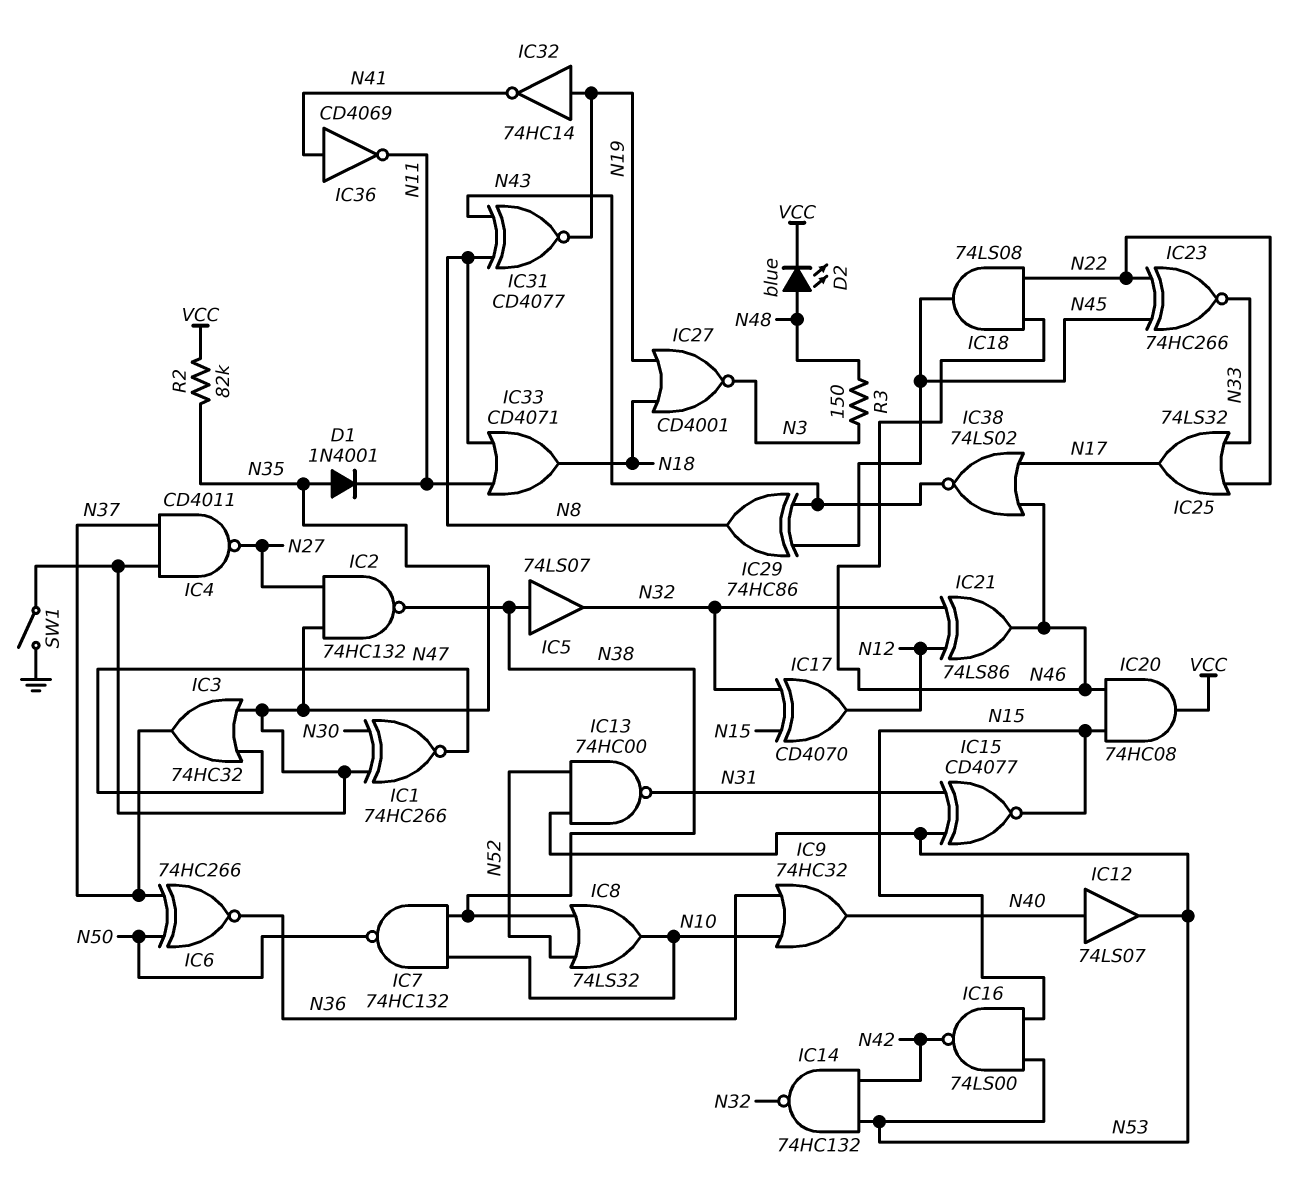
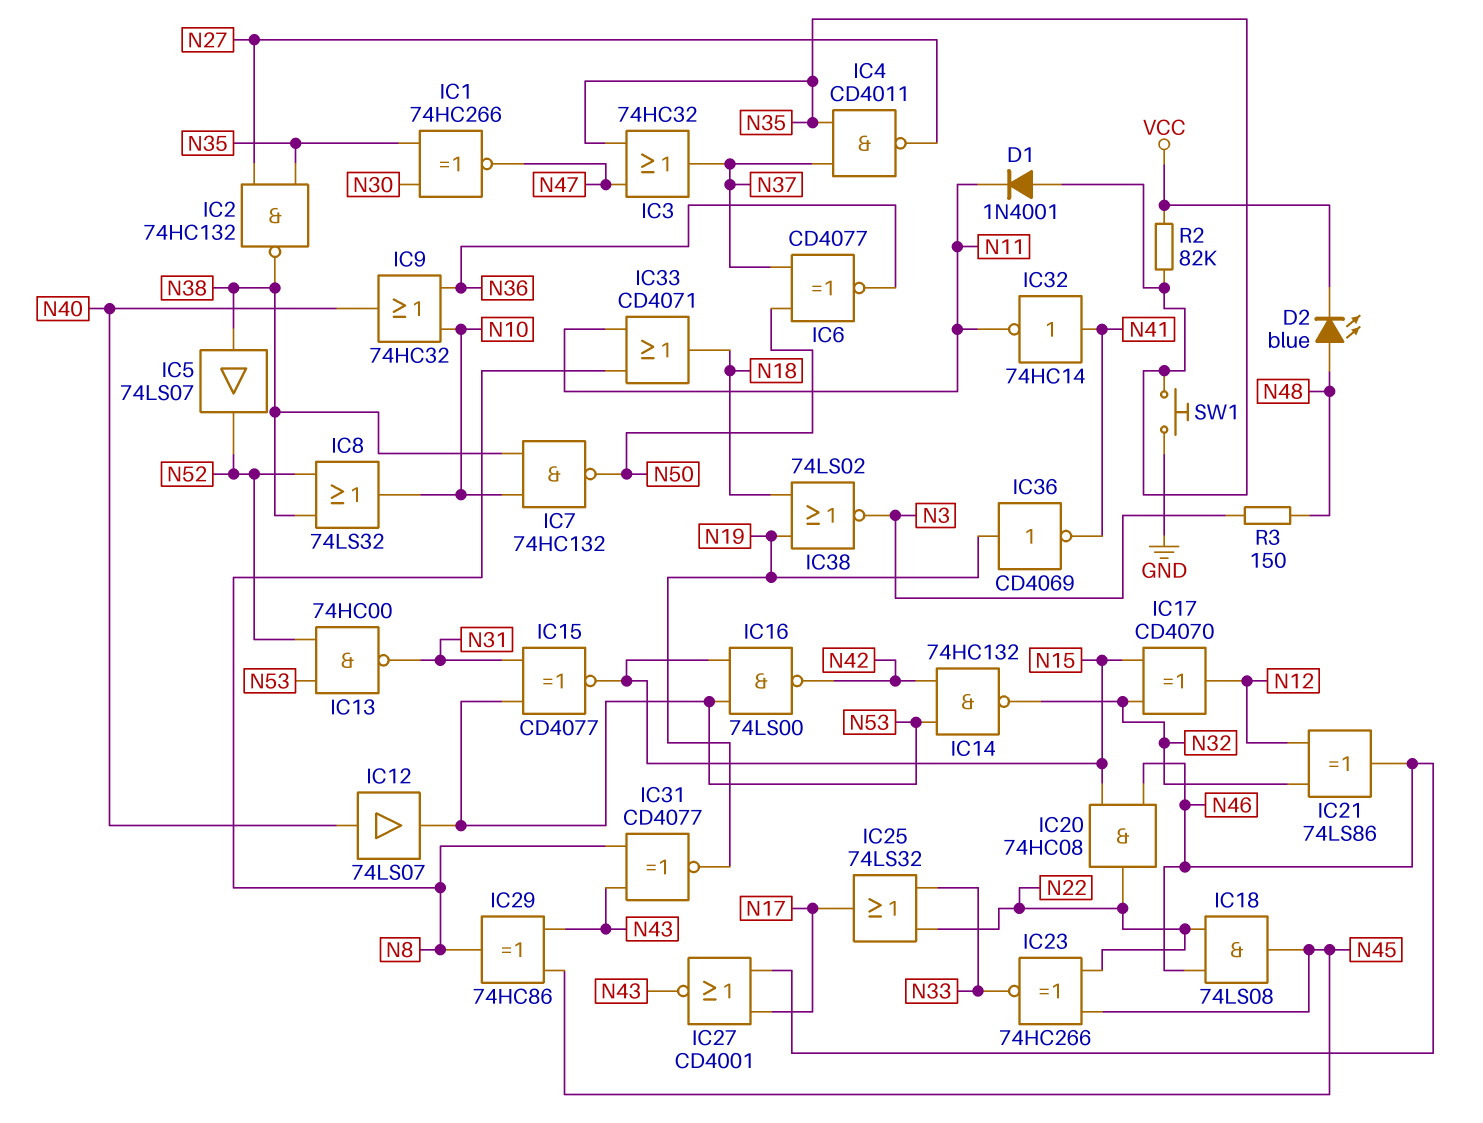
IC5: buffer 74LS07 (in N38, out N32) -> buffer 74LS07 (in N38, out N52)
IC6: XNOR 74HC266 (in N37, in N50, out N36) -> XNOR CD4077 (in N37, in N50, out N36)
IC20: AND 74HC08 (in N15, in N46, out VCC) -> AND 74HC08 (in N15, in N46, out N22)
IC27: NOR CD4001 (in N18, in N19, out N3) -> NOR CD4001 (in N17, in N46, out N43)
IC32: NOT 74HC14 (in N19, out N41) -> NOT 74HC14 (in N41, out N11)
IC36: NOT CD4069 (in N41, out N11) -> NOT CD4069 (in N19, out N41)
IC38: NOR 74LS02 (in N17, in N46, out N43) -> NOR 74LS02 (in N18, in N19, out N3)
SW1: switch (GND, N35) -> button (GND, N35)

